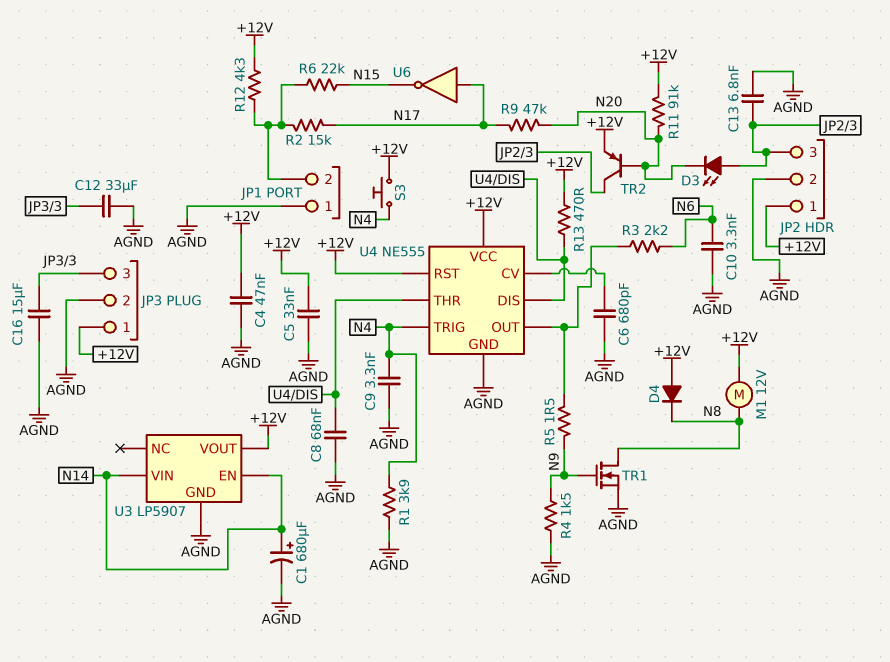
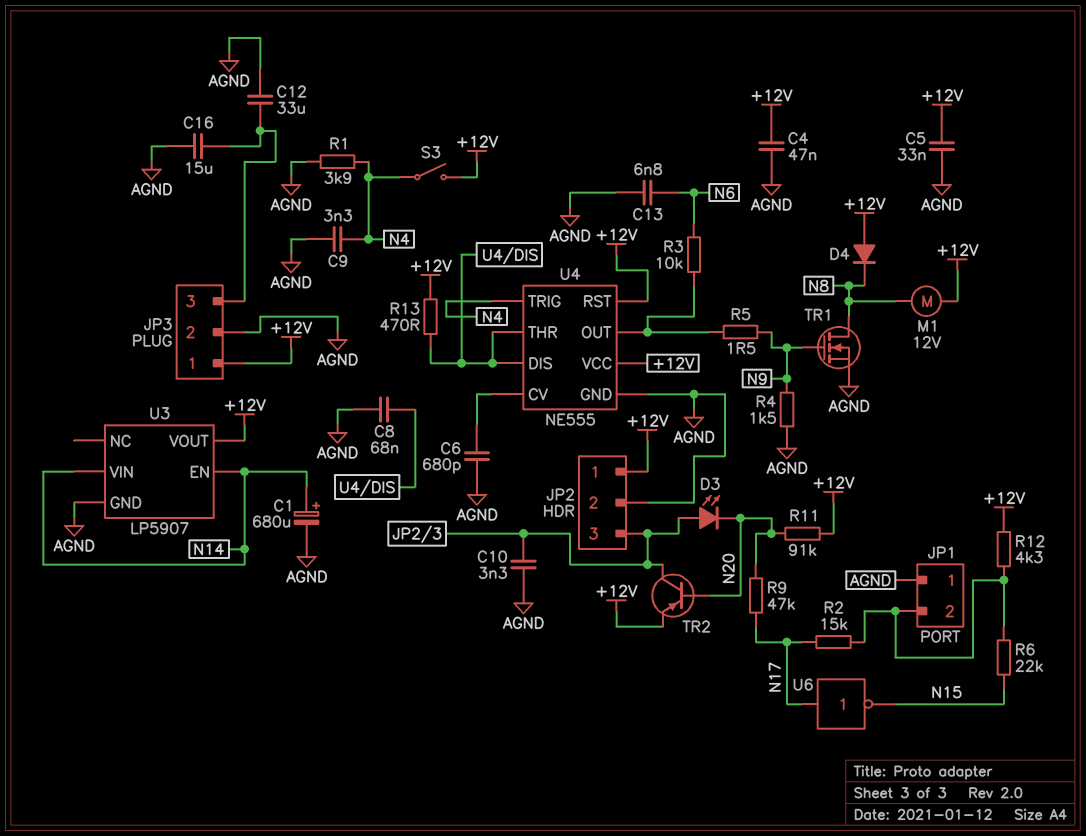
C10: 3.3nF (AGND, N6) -> 3.3nF (AGND, JP2/3)
C13: 6.8nF (AGND, JP2/3) -> 6.8nF (AGND, N6)
R3: 2.2k (N6, U4/OUT) -> 10k (N6, U4/OUT)
S3: button (+12V, N4) -> switch (+12V, N4)

